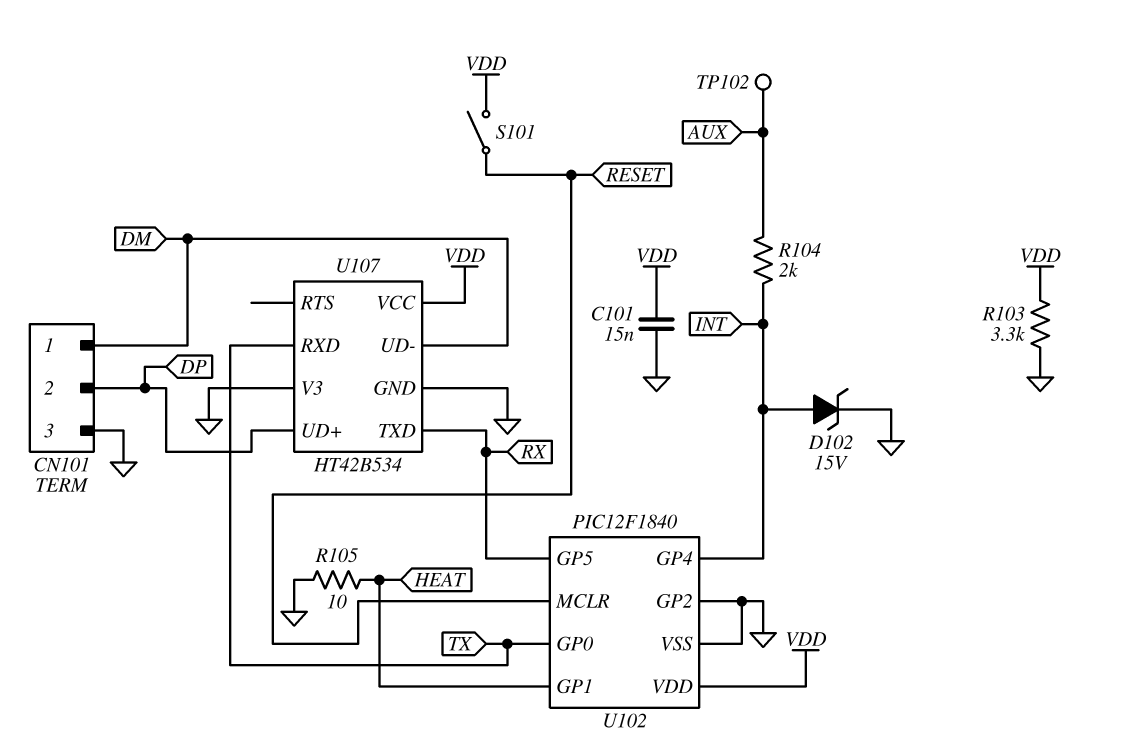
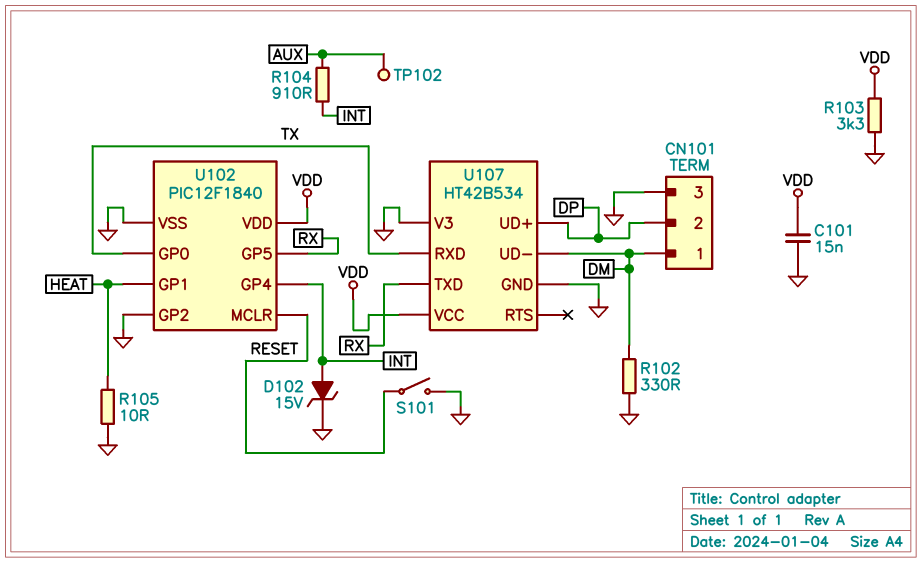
R102: none -> 330 (DM, GND)
R104: 2k (AUX, INT) -> 910 (AUX, INT)
S101: switch (RESET, VDD) -> switch (GND, RESET)

